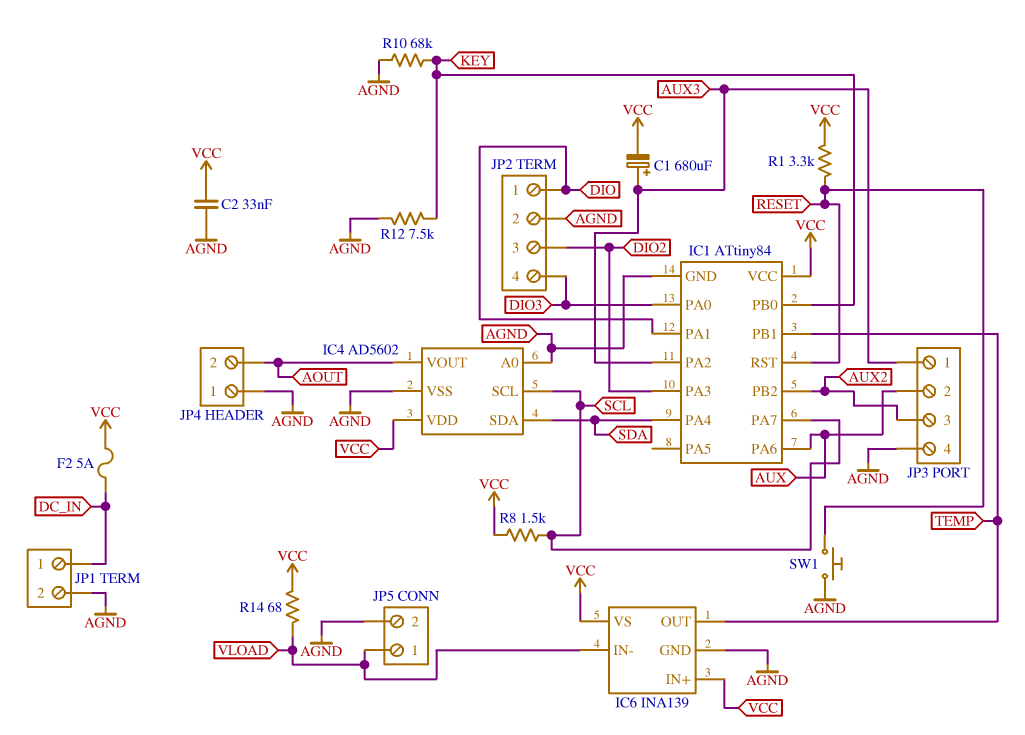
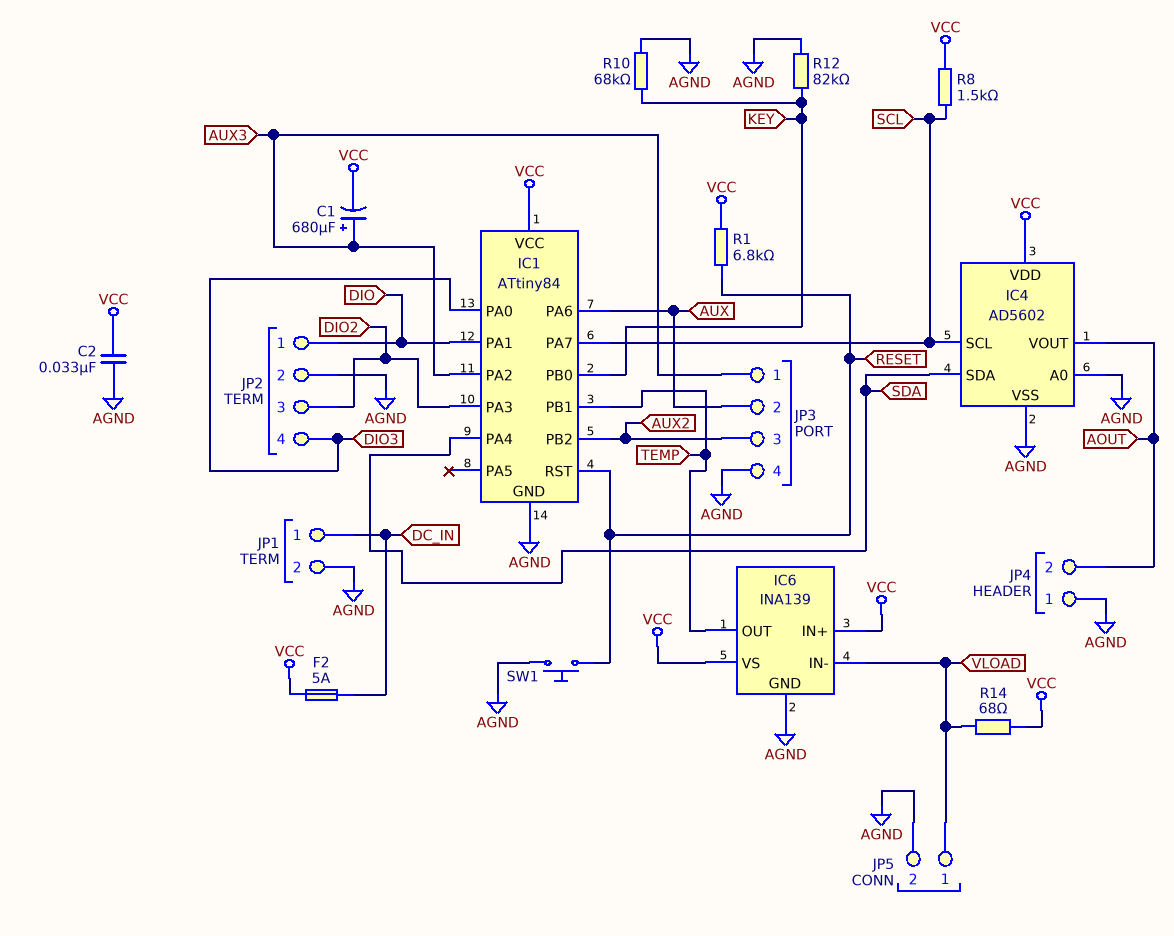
R1: 3.3k (RESET, VCC) -> 6.8k (RESET, VCC)
R12: 7.5k (AGND, KEY) -> 82k (AGND, KEY)

